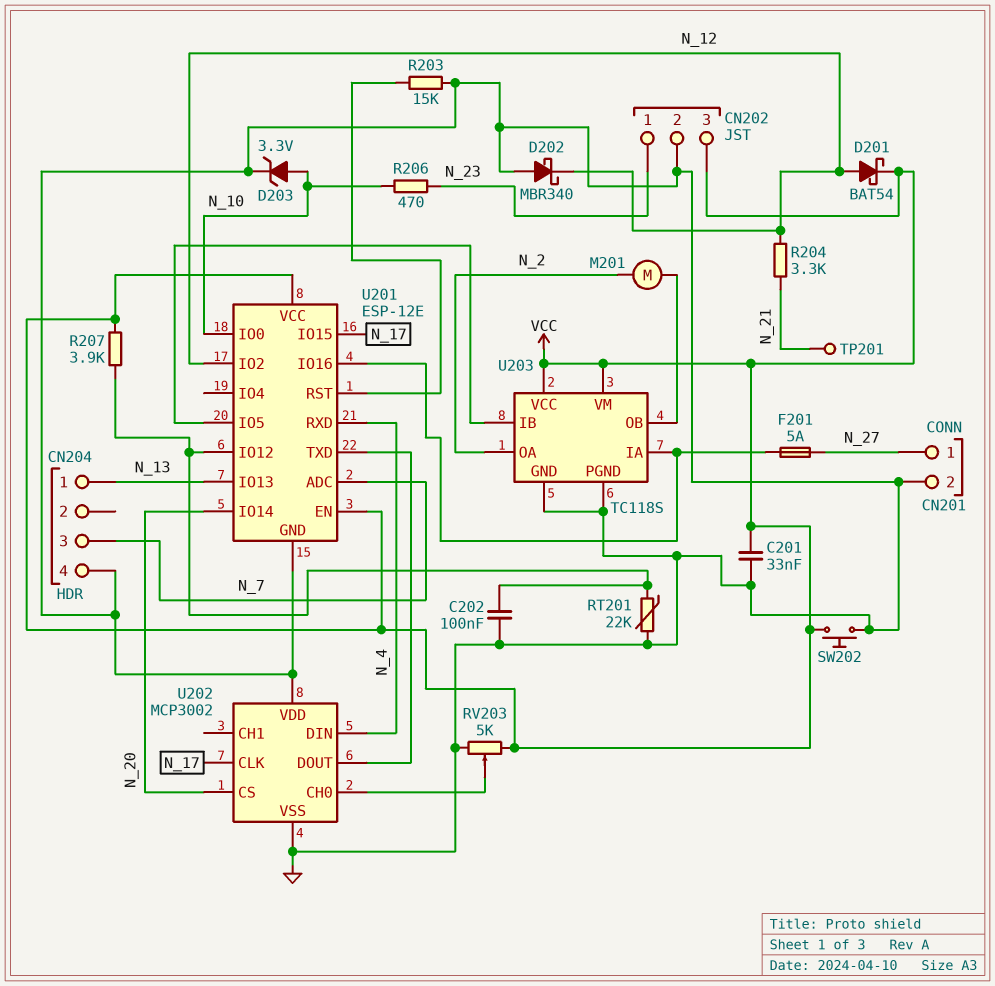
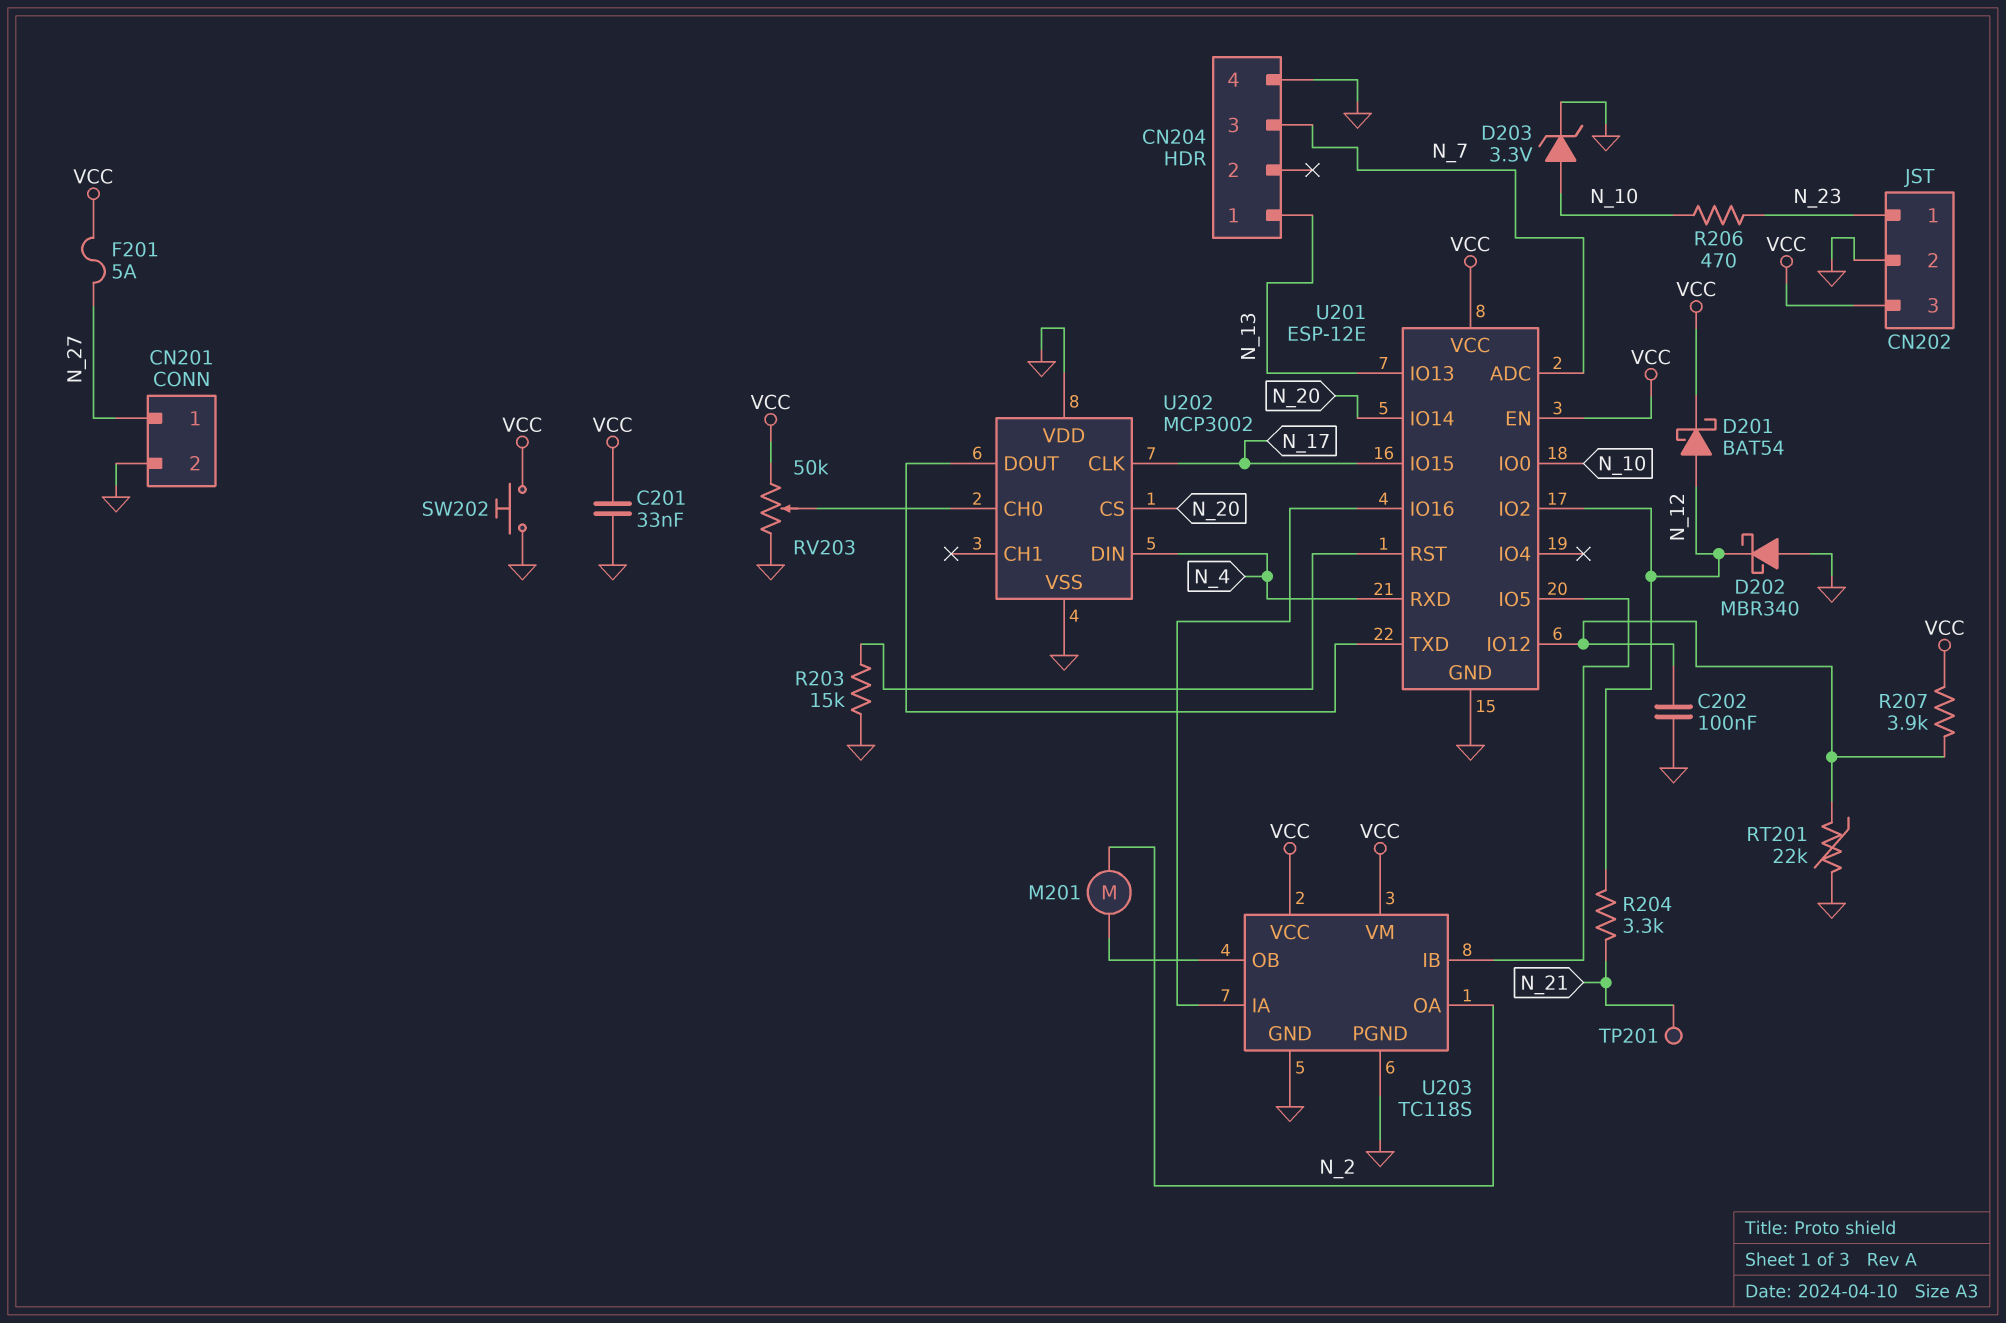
F201: 5A (N_27, U201/IO16) -> 5A (N_27, VCC)
RV203: 5k (GND, VCC, wiper U202/CH0) -> 50k (GND, VCC, wiper U202/CH0)

